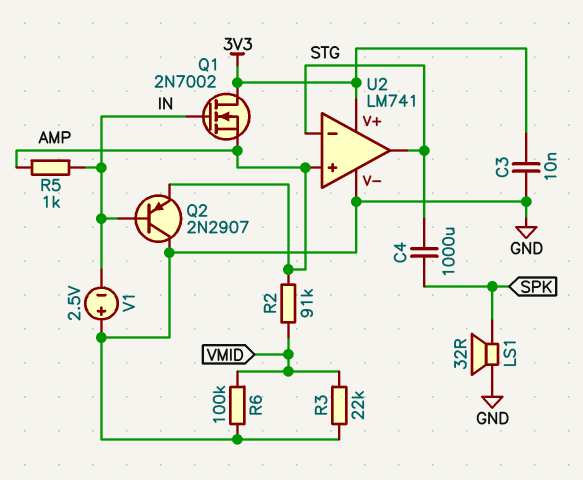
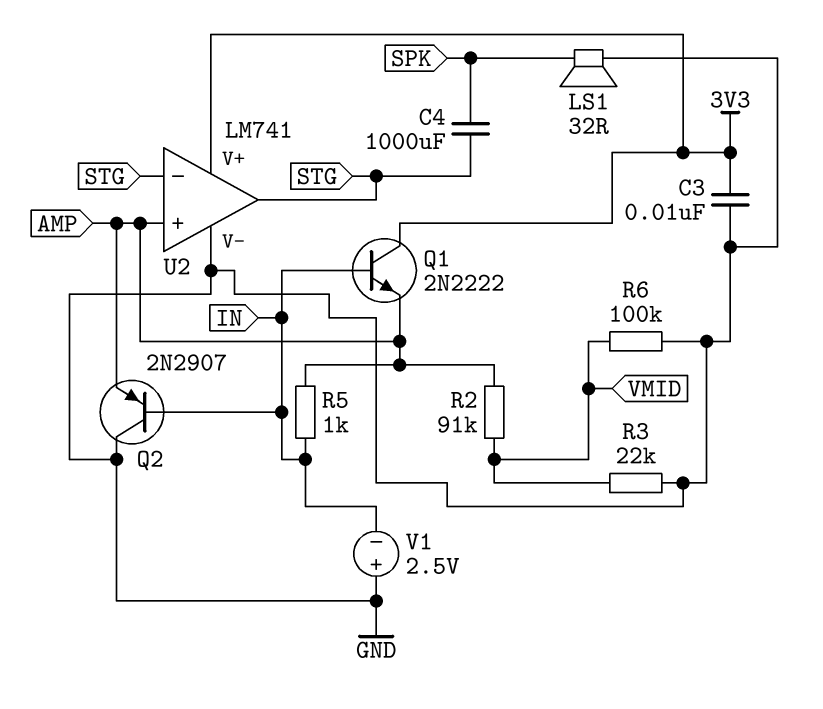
Q1: NMOS 2N7002 (G IN, D 3V3, S AMP) -> NPN 2N2222 (B IN, C 3V3, E AMP)

